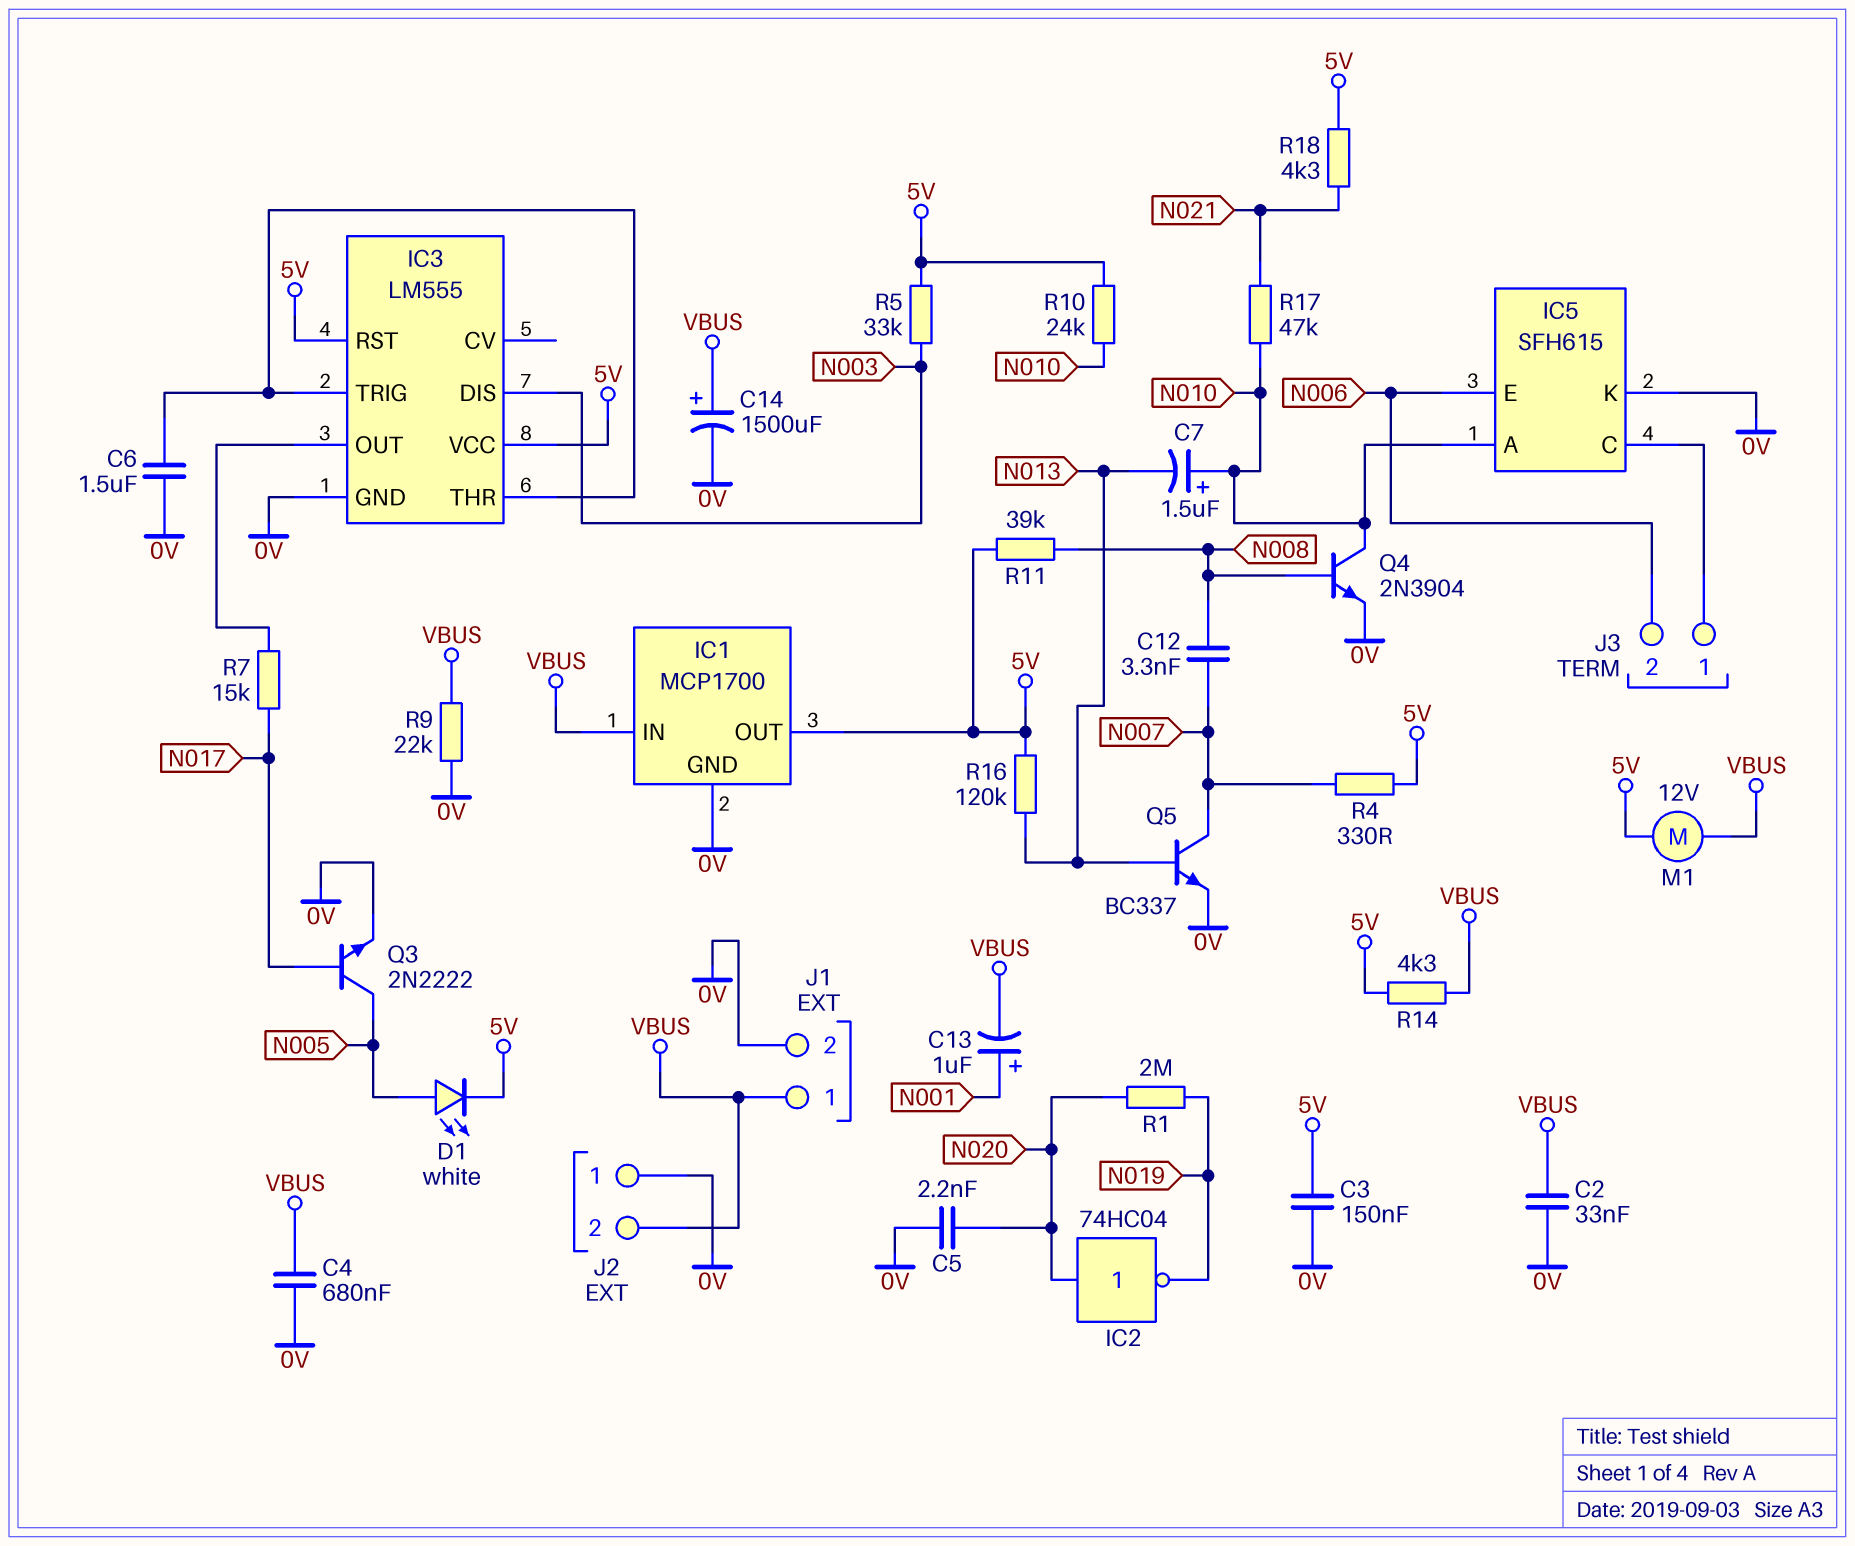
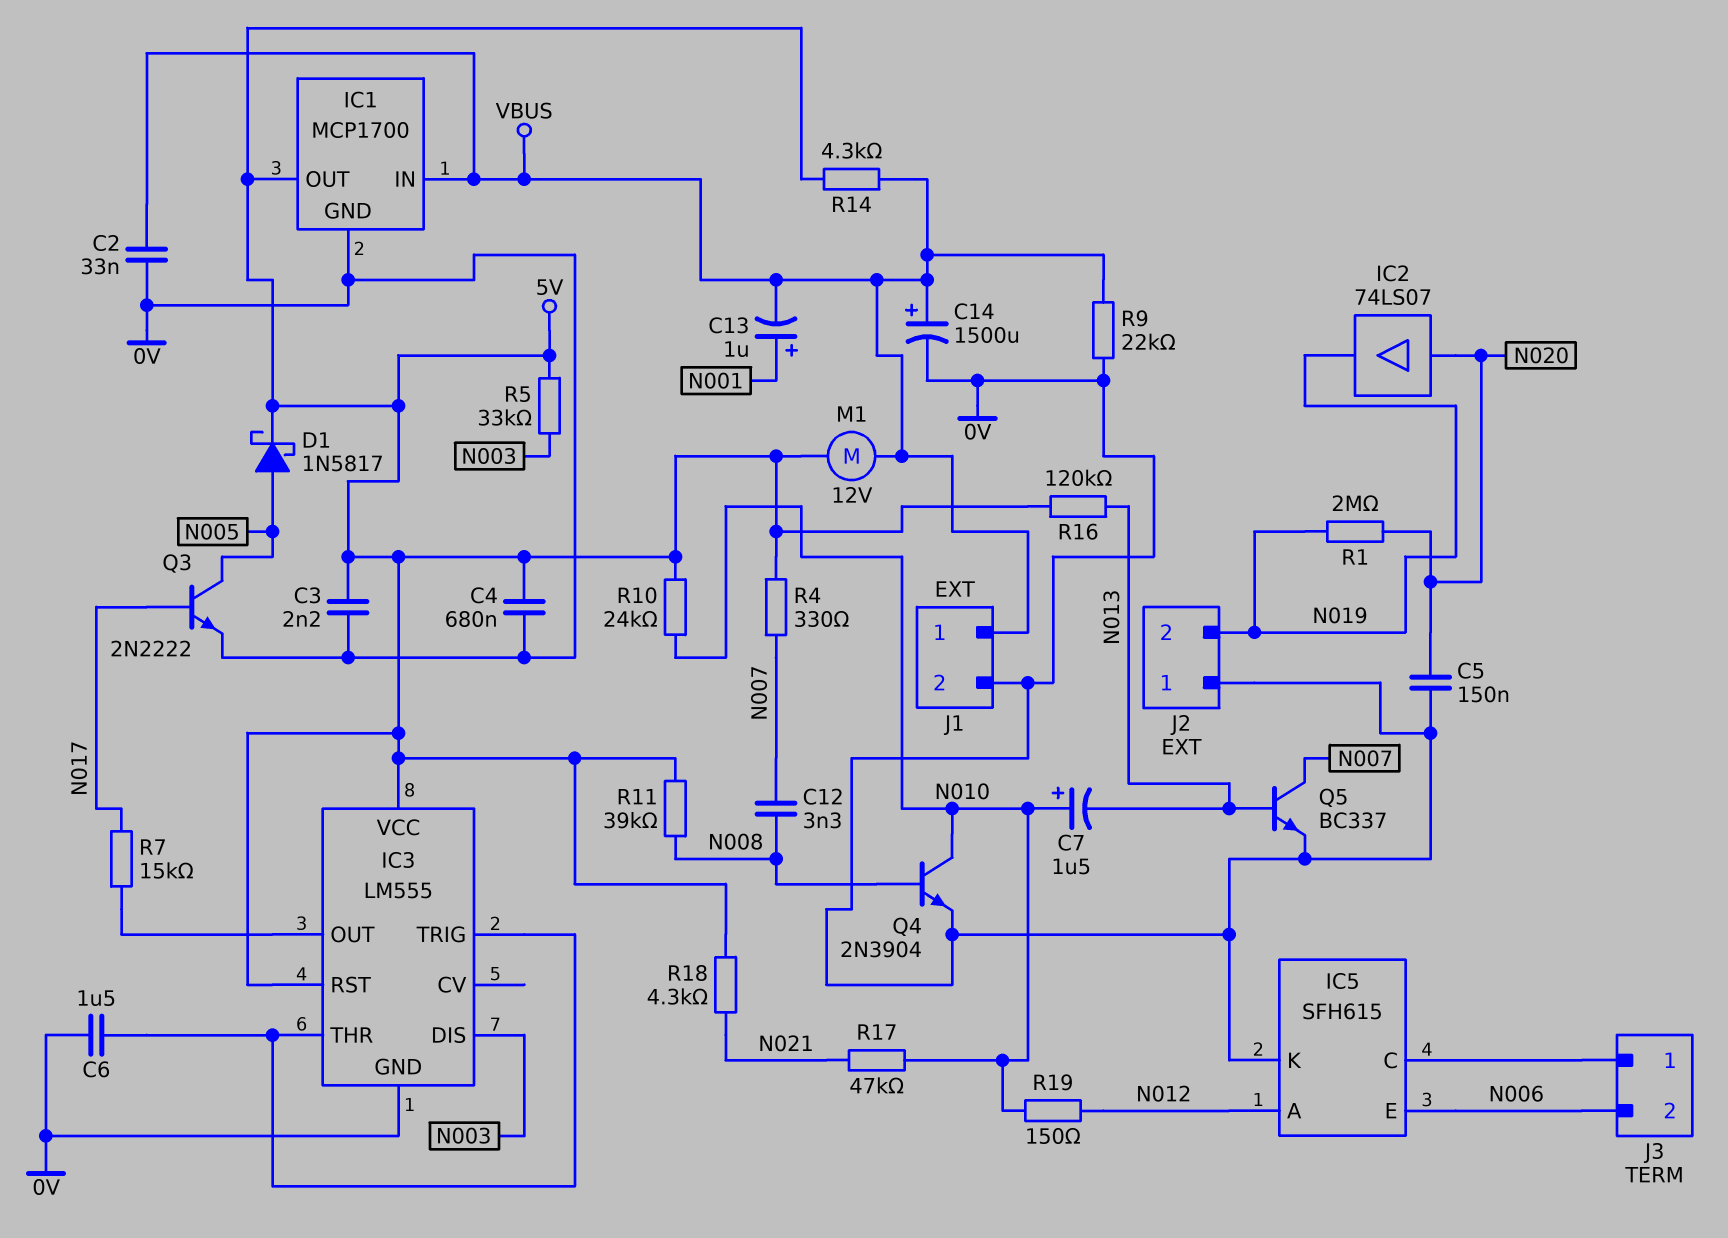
C3: 150nF (0V, 5V) -> 2.2nF (0V, 5V)
C4: 680nF (0V, VBUS) -> 680nF (0V, 5V)
C5: 2.2nF (0V, N020) -> 150nF (0V, N020)
D1: LED white (A N005, K 5V) -> schottky 1N5817 (A N005, K 5V)
IC2: NOT 74HC04 (in N020, out N019) -> buffer 74LS07 (in N020, out N019)
IC5 pin A: N010 -> N012
J2 pin 2: VBUS -> N019
R19: none -> 150 (N010, N012)

